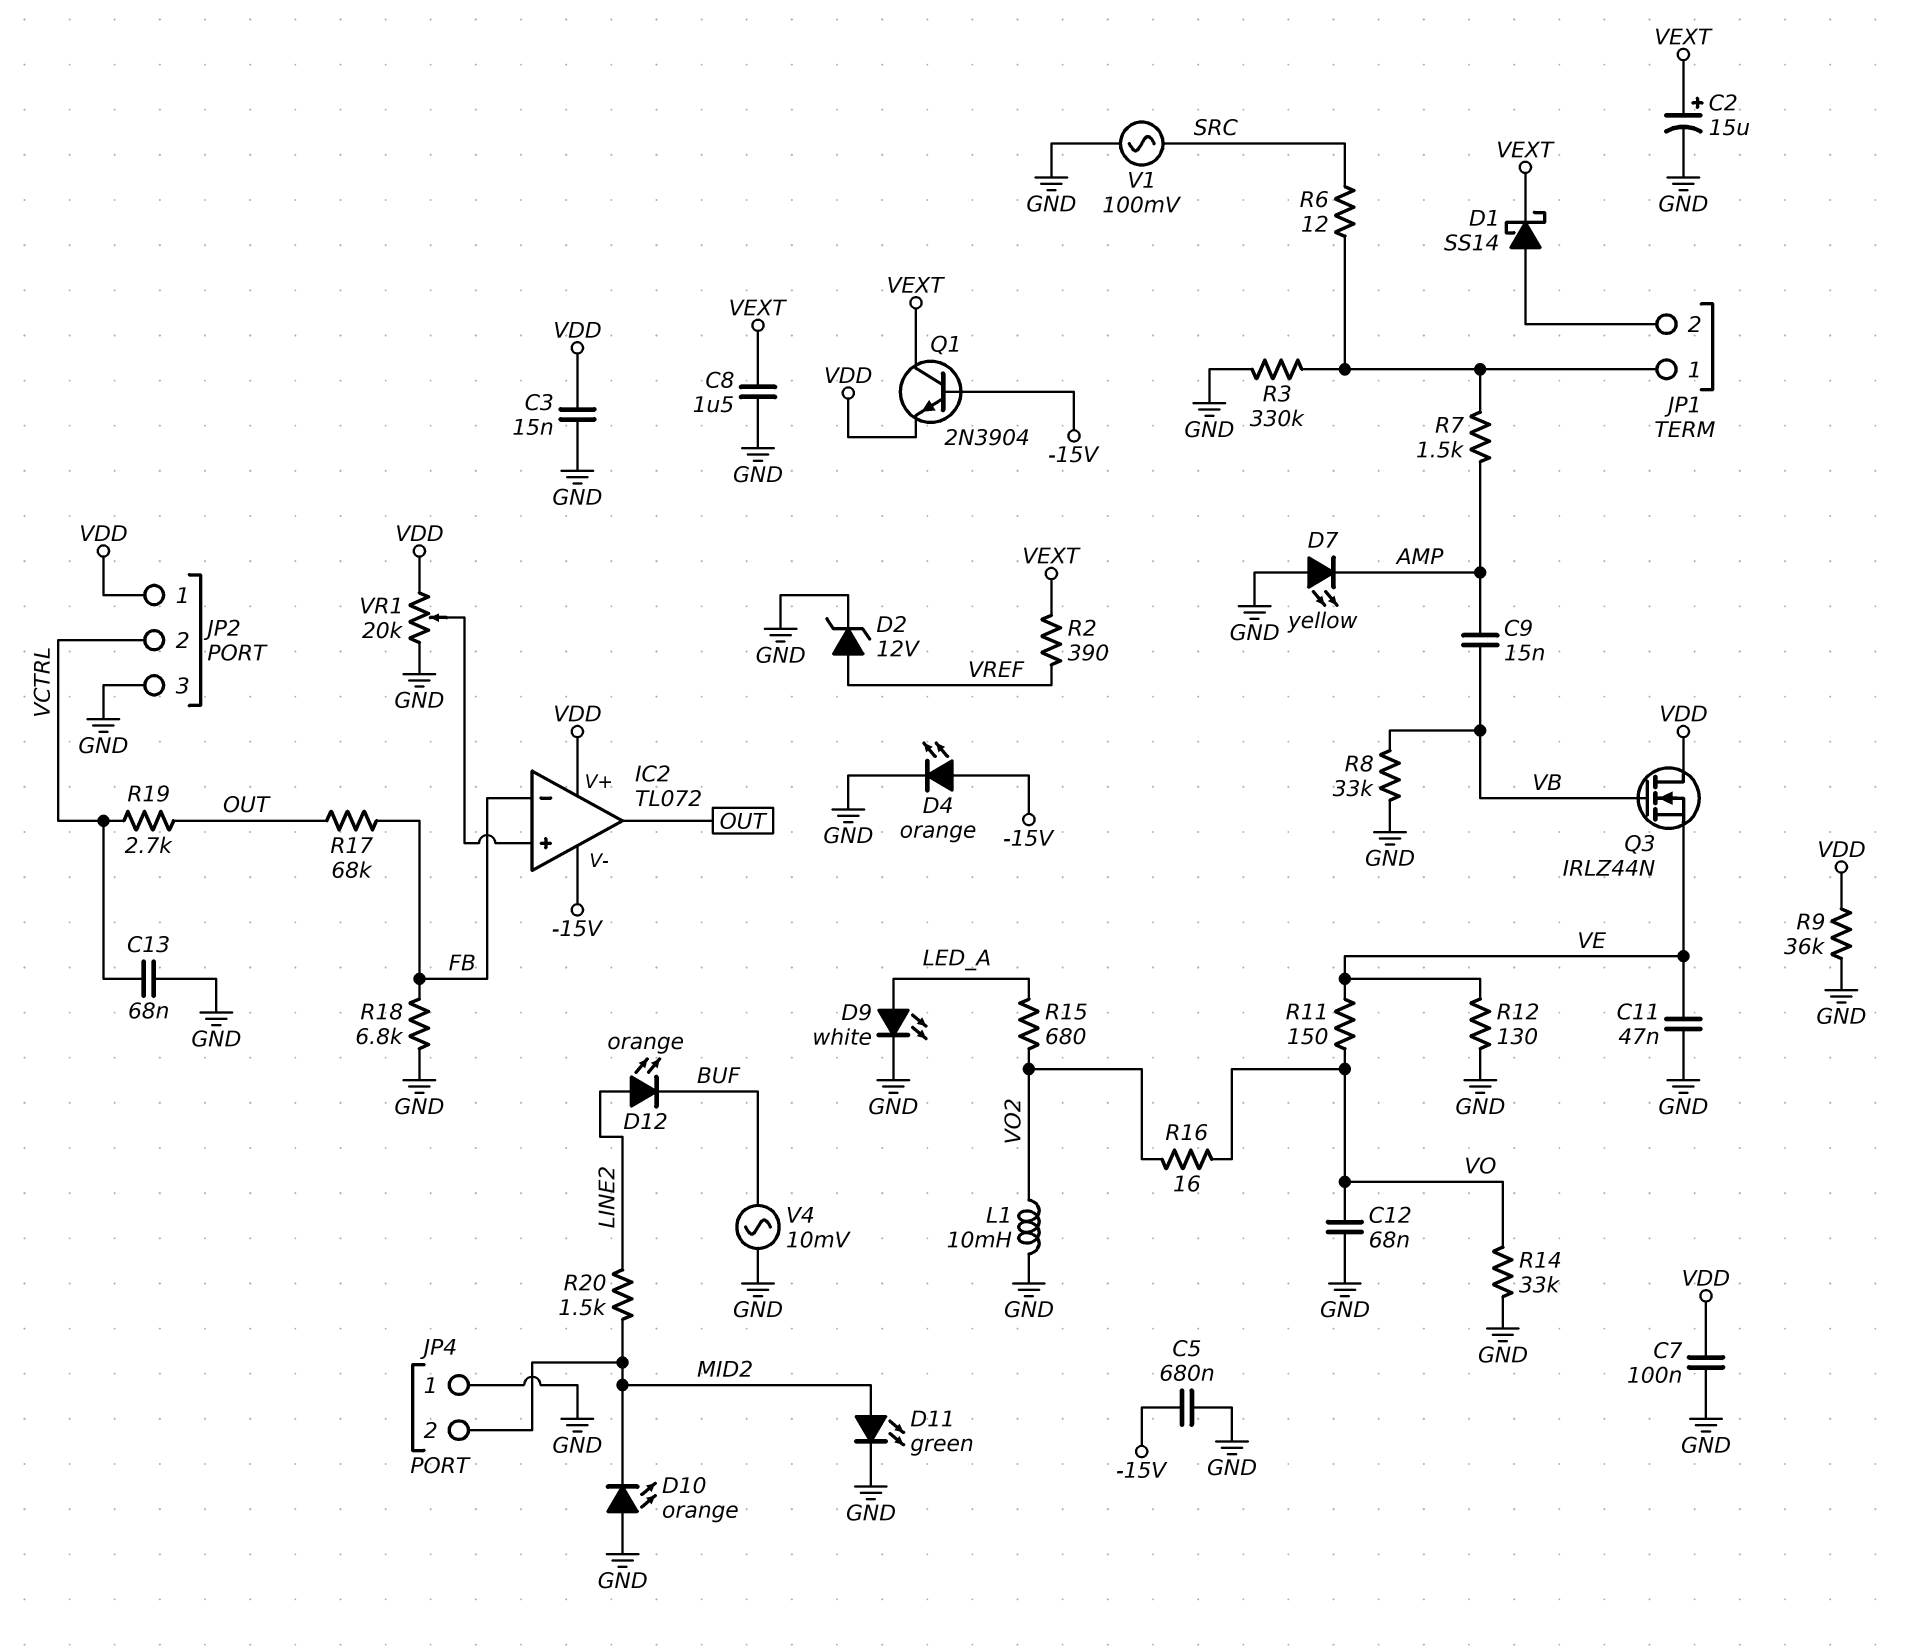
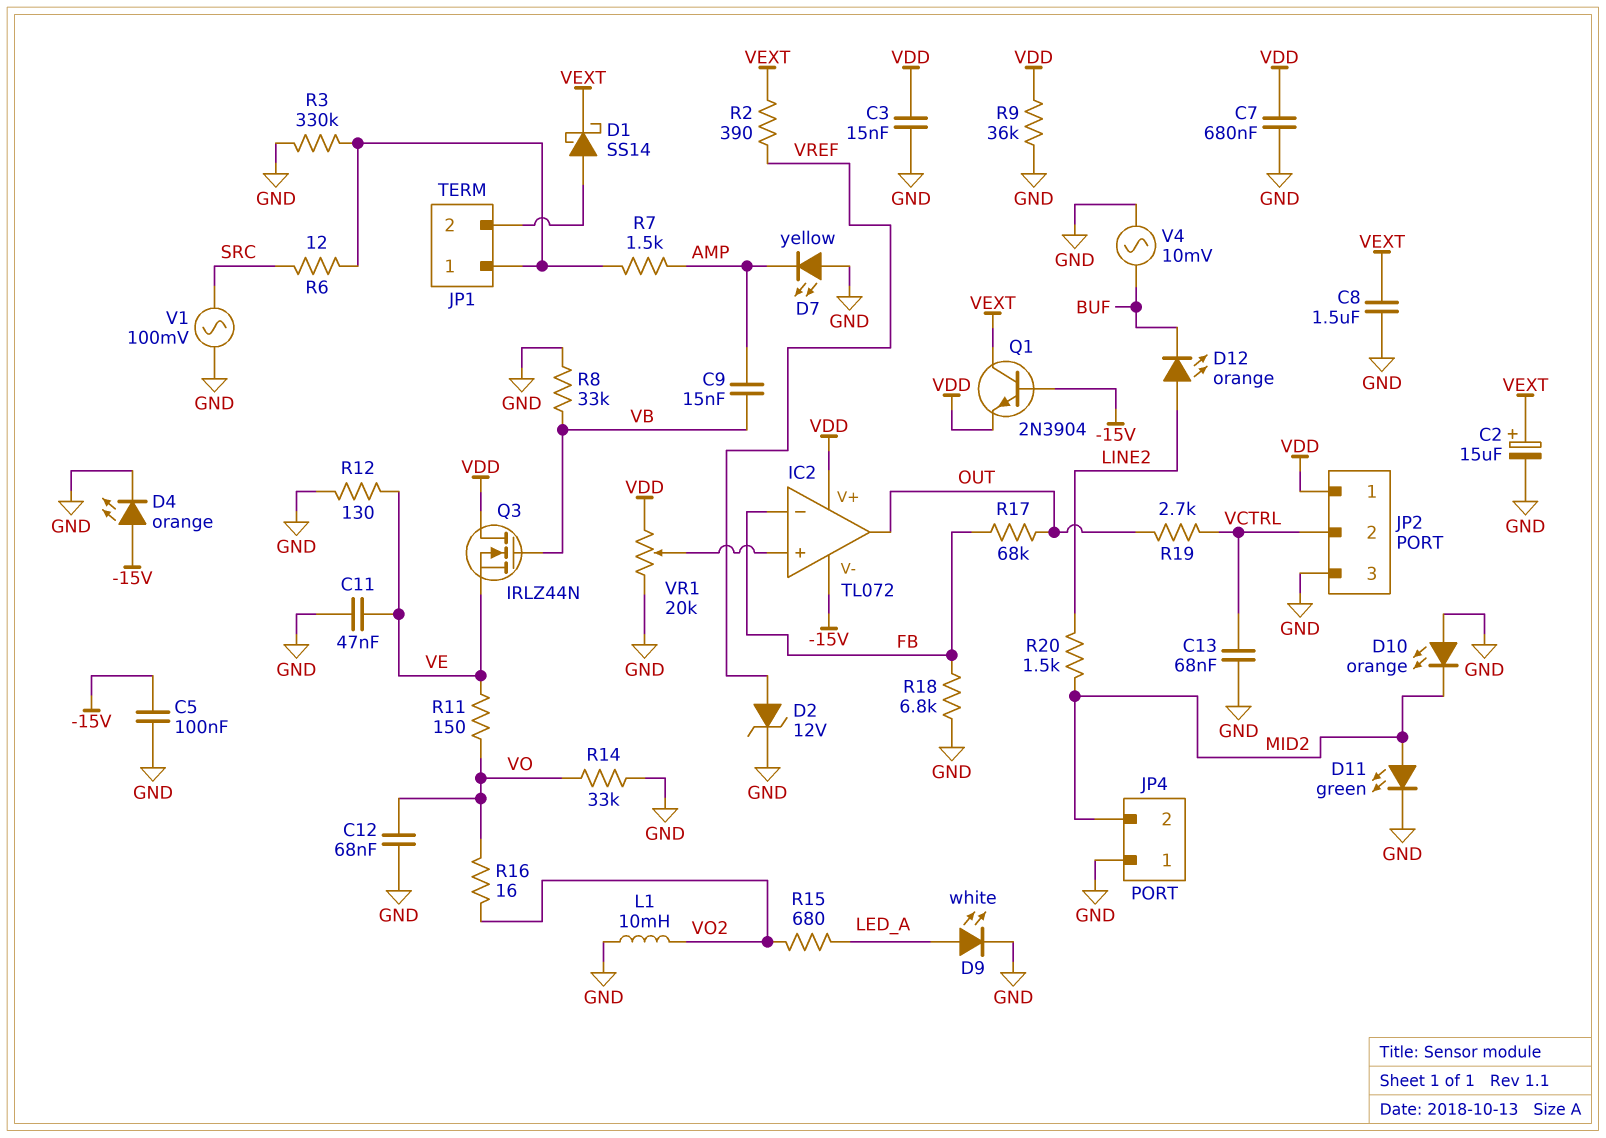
C5: 680nF (-15V, GND) -> 100nF (-15V, GND)
C7: 100nF (GND, VDD) -> 680nF (GND, VDD)

